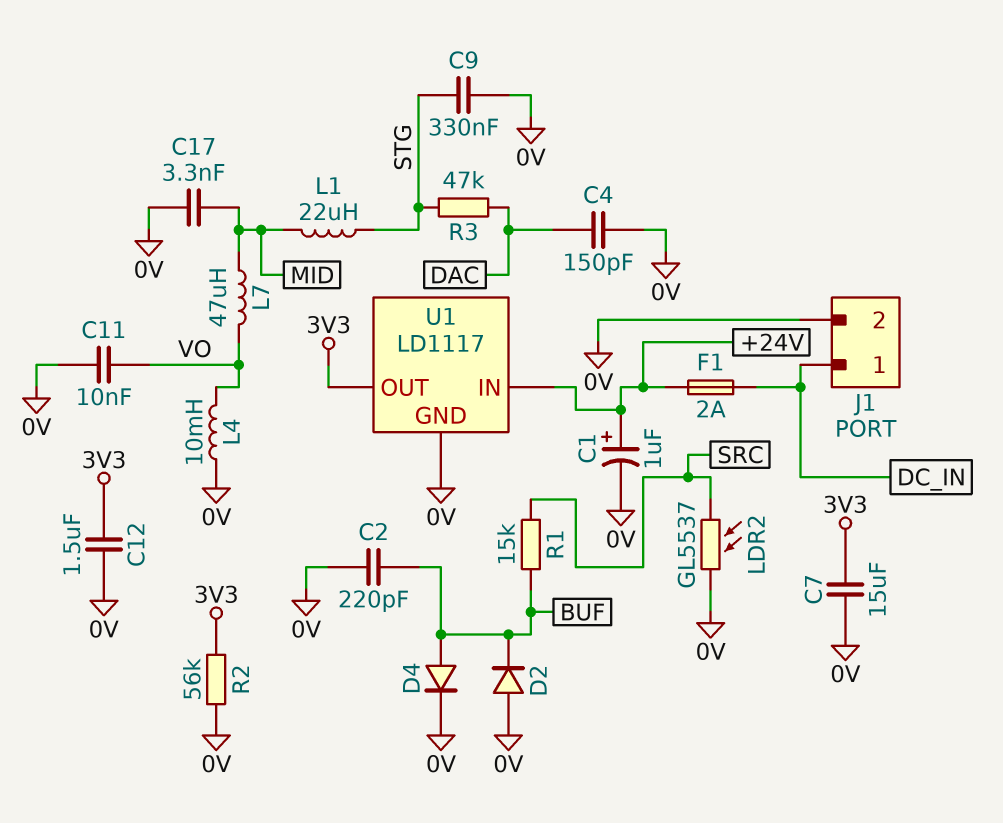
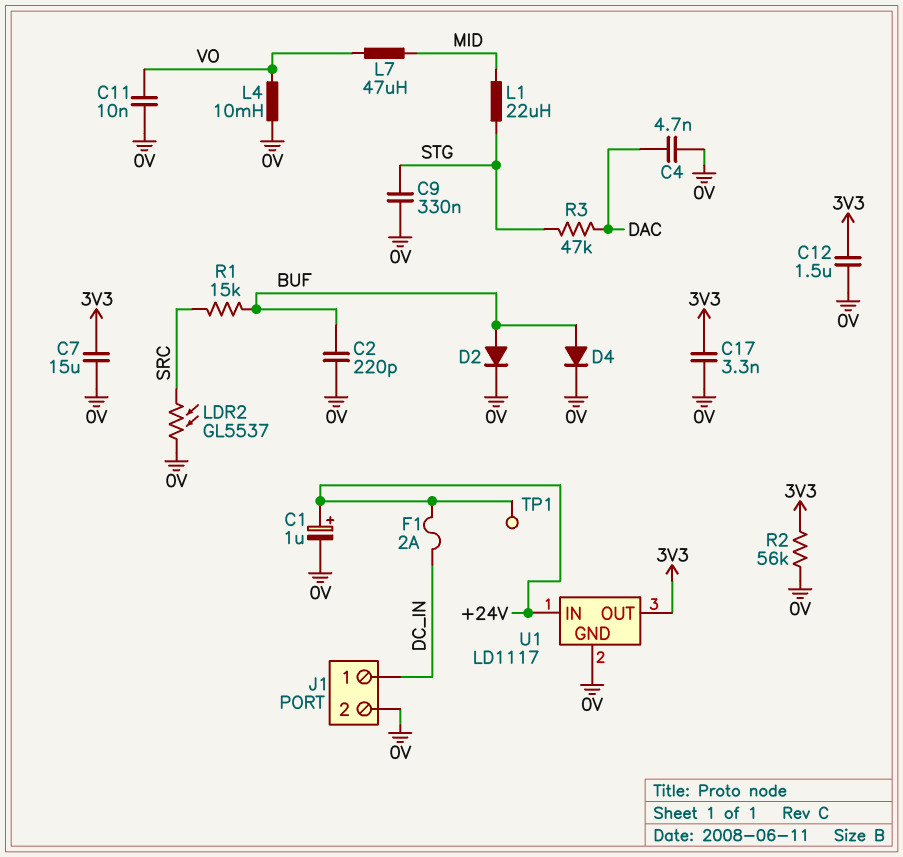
C4: 150pF (0V, DAC) -> 4.7nF (0V, DAC)
C17: 3.3nF (0V, MID) -> 3.3nF (0V, 3V3)
D2: diode (A 0V, K BUF) -> diode (A BUF, K 0V)
TP1: none -> test point (+24V)

